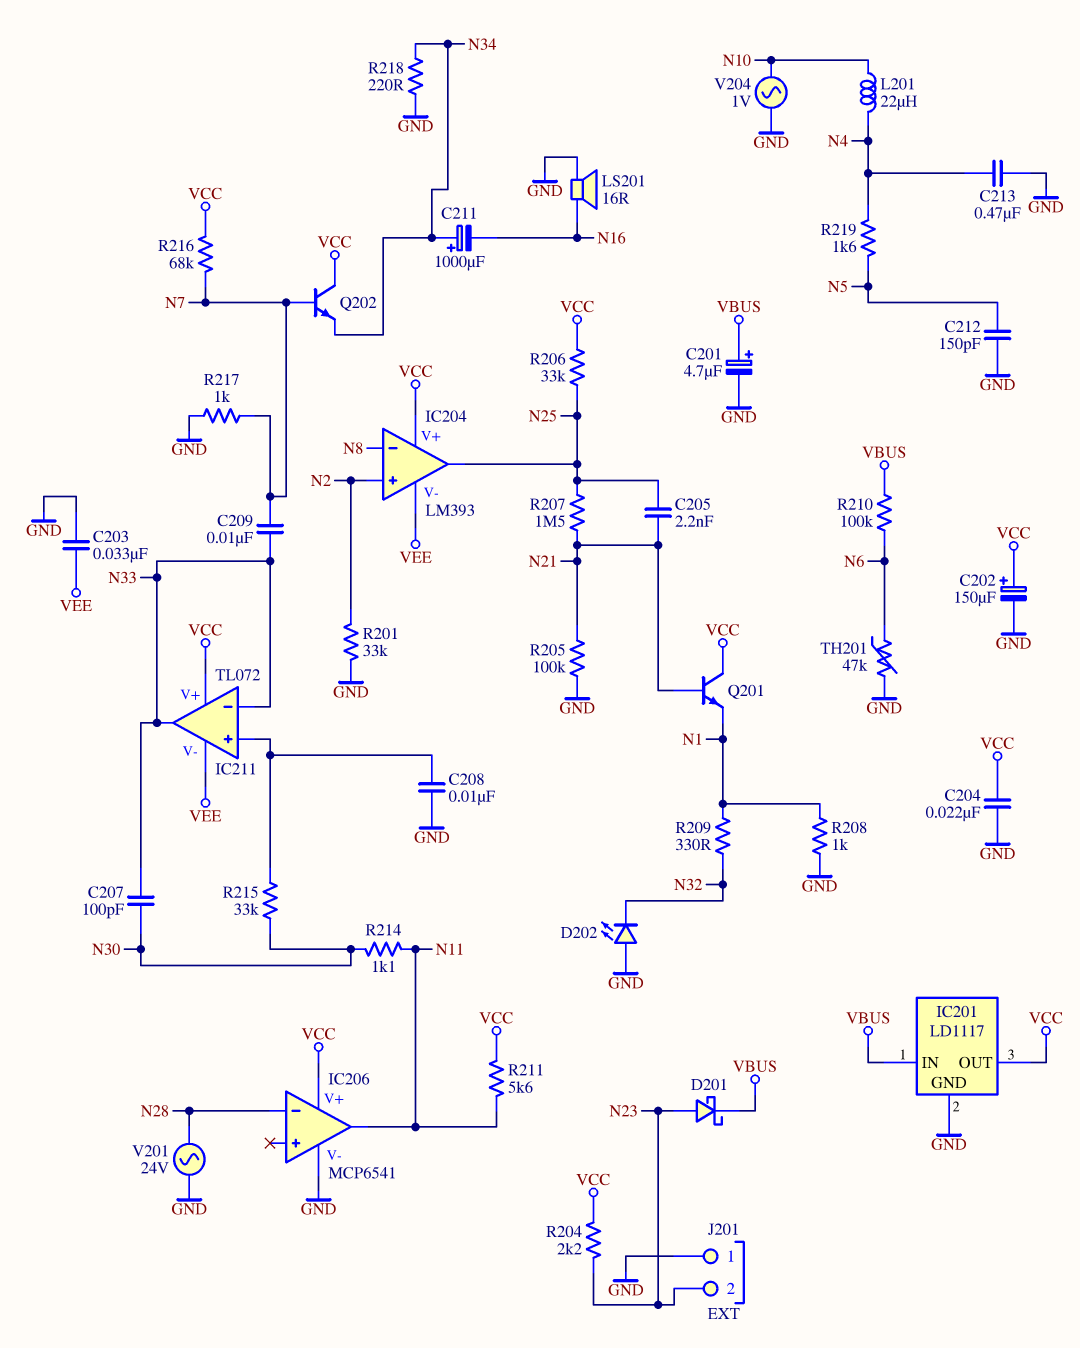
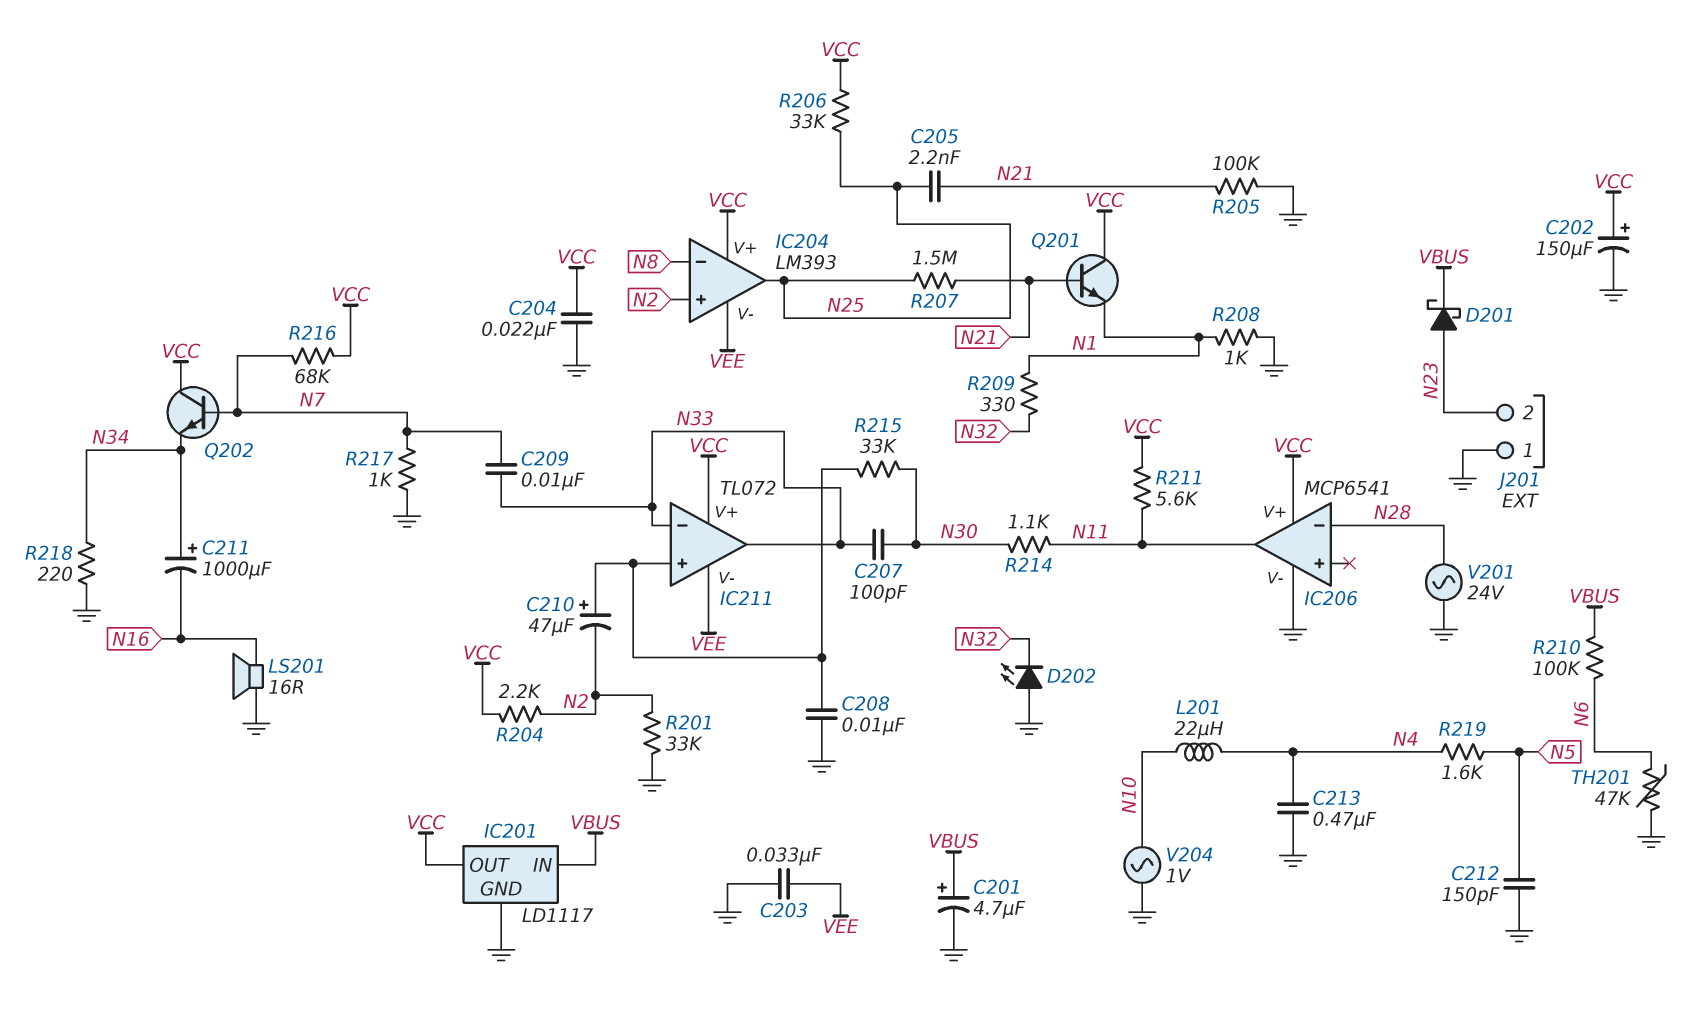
C210: none -> 47uF (plus IC211/in+, minus N2)
R204: 2.2k (N23, VCC) -> 2.2k (N2, VCC)

